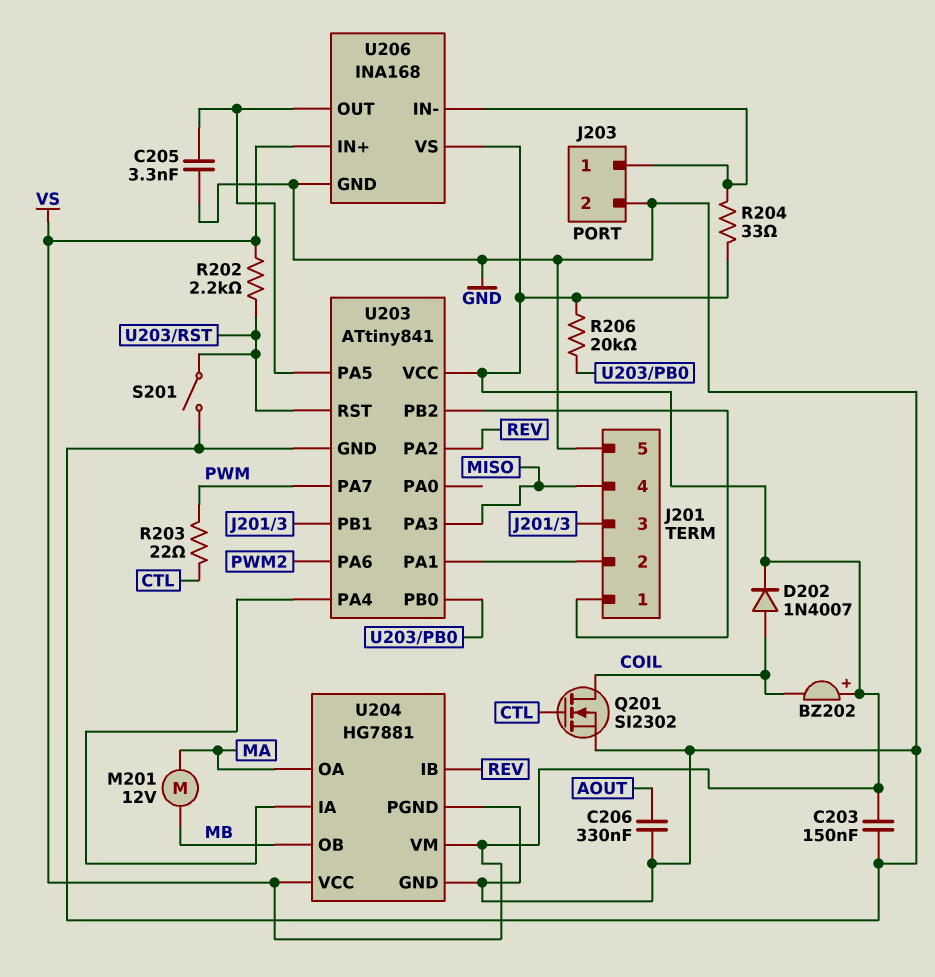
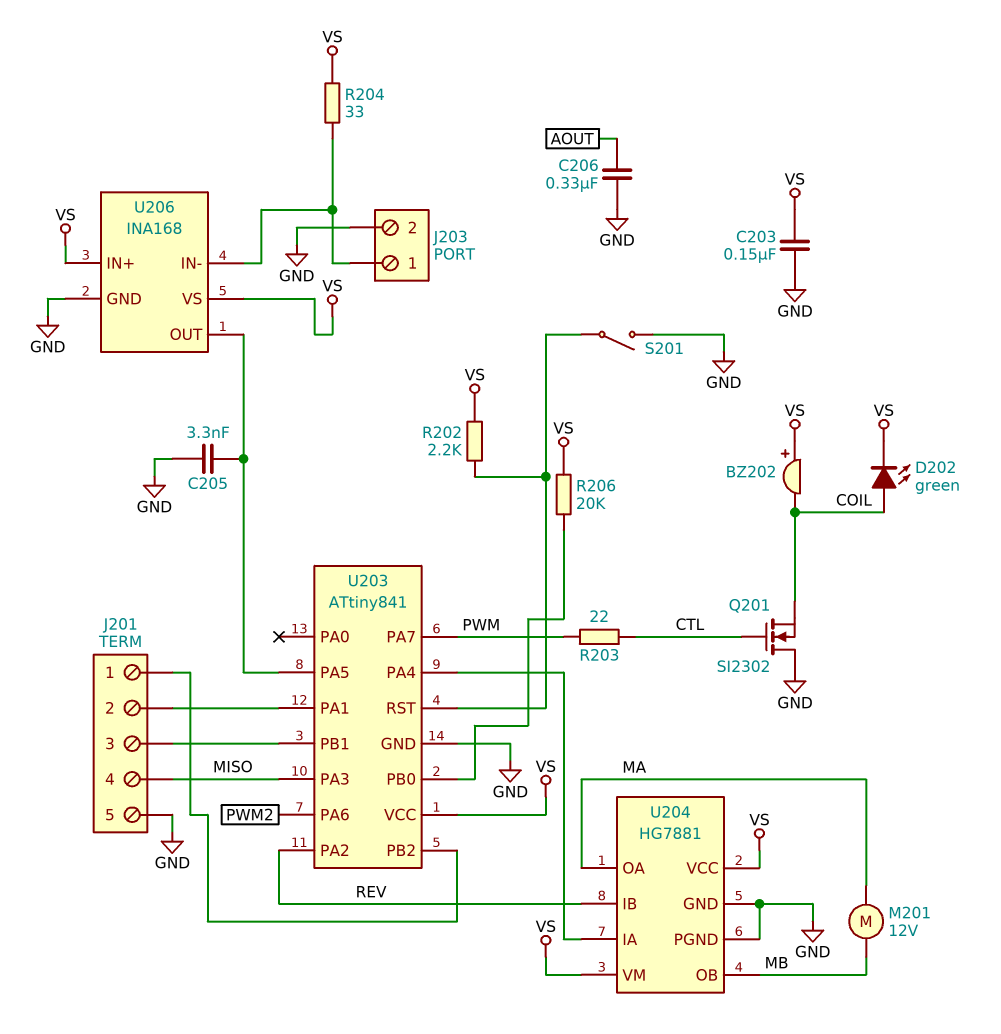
D202: diode 1N4007 (A COIL, K VS) -> LED green (A COIL, K VS)
Q201: NMOS SI2302 (G CTL, D COIL, S GND) -> NMOS SI2302 (G CTL, D GND, S COIL)

